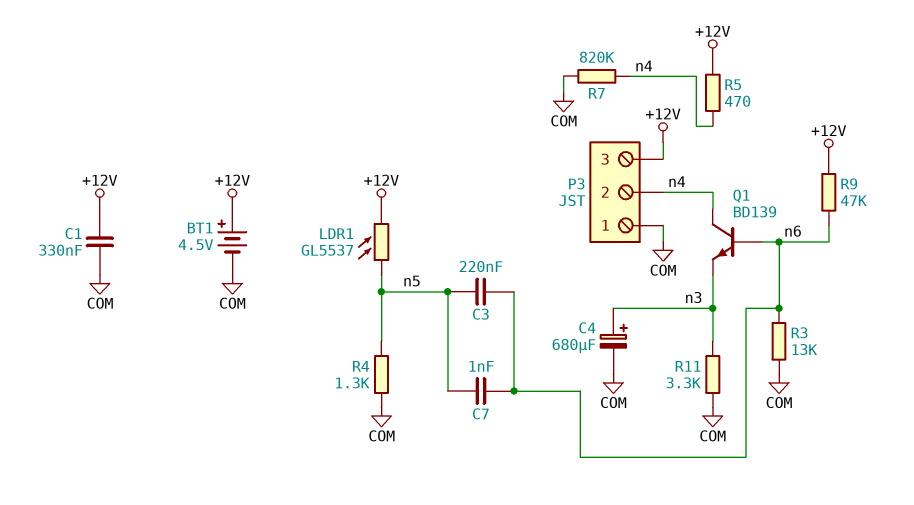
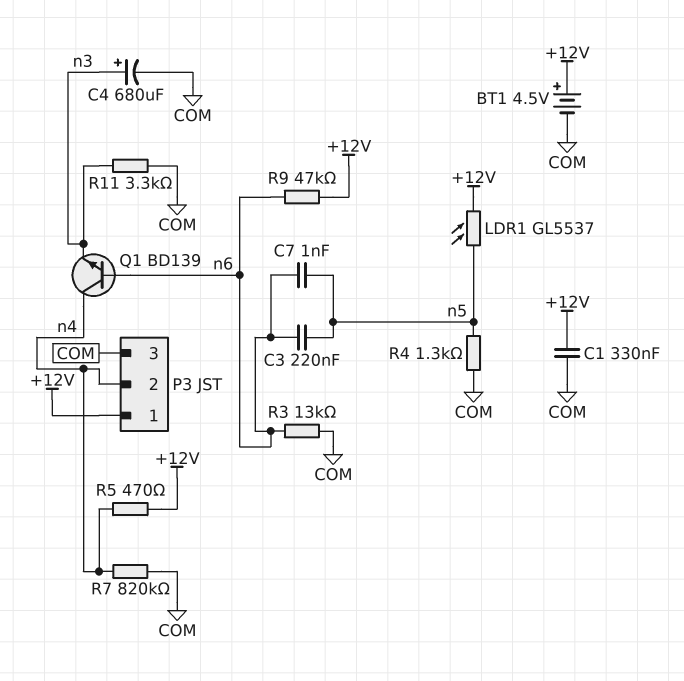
P3 pin 1: COM -> +12V
P3 pin 3: +12V -> COM

